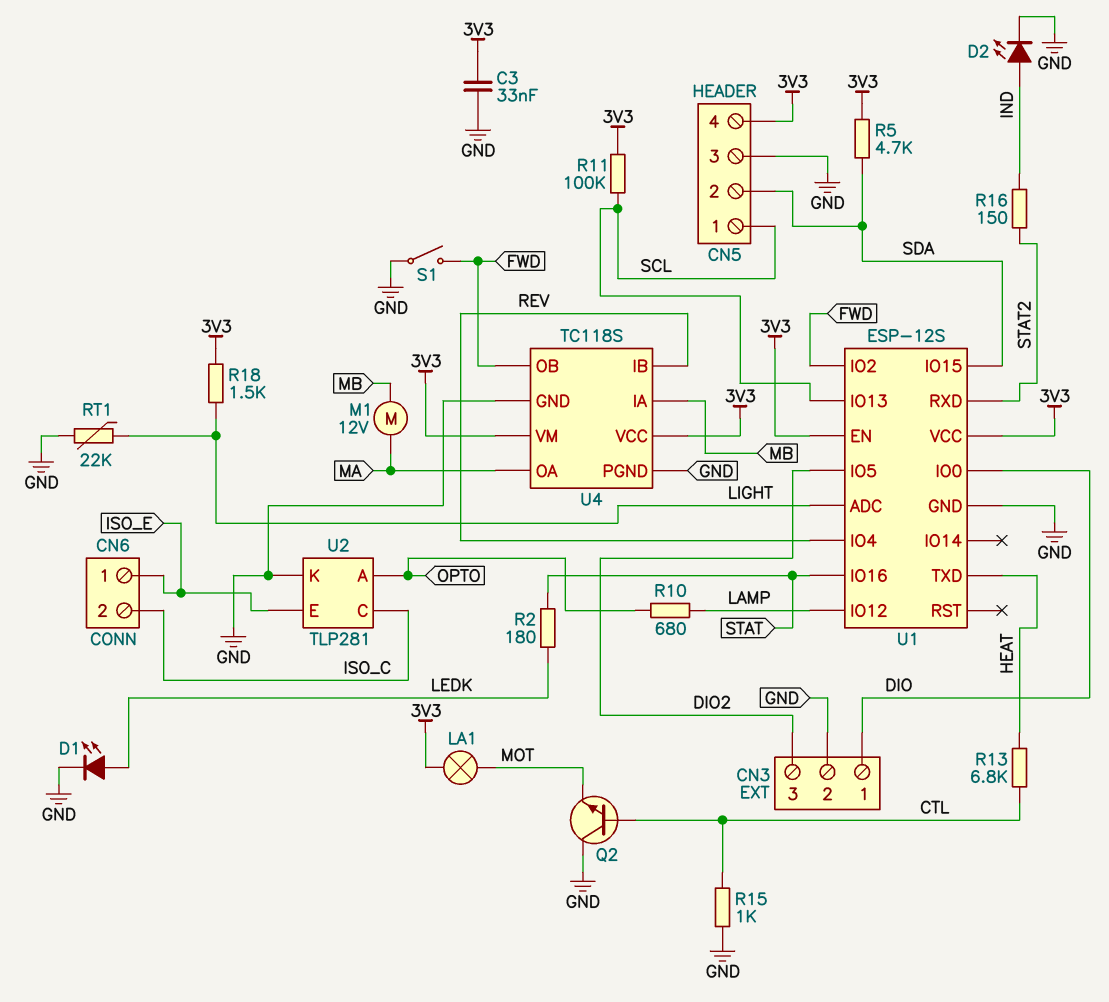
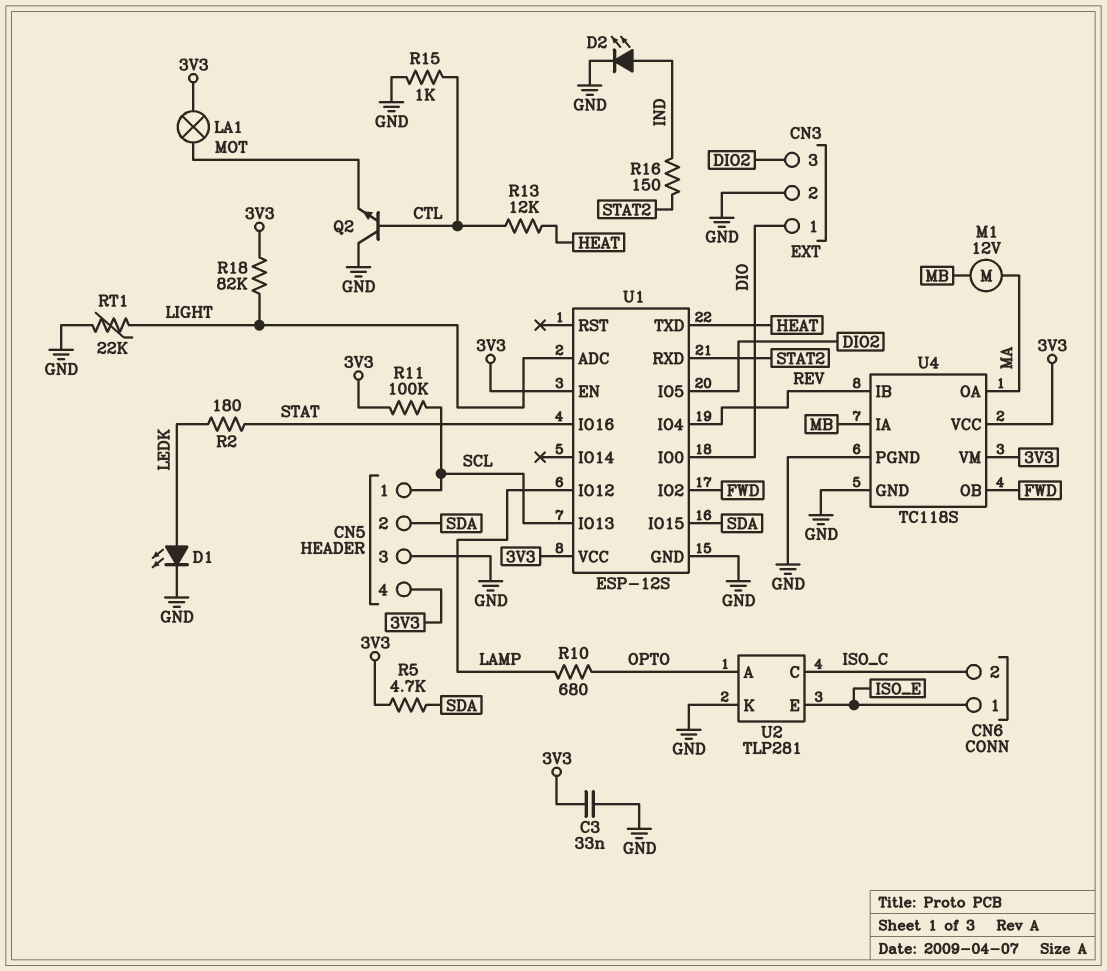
R13: 6.8k (CTL, HEAT) -> 12k (CTL, HEAT)
R18: 1.5k (3V3, LIGHT) -> 82k (3V3, LIGHT)
S1: switch (FWD, GND) -> none

